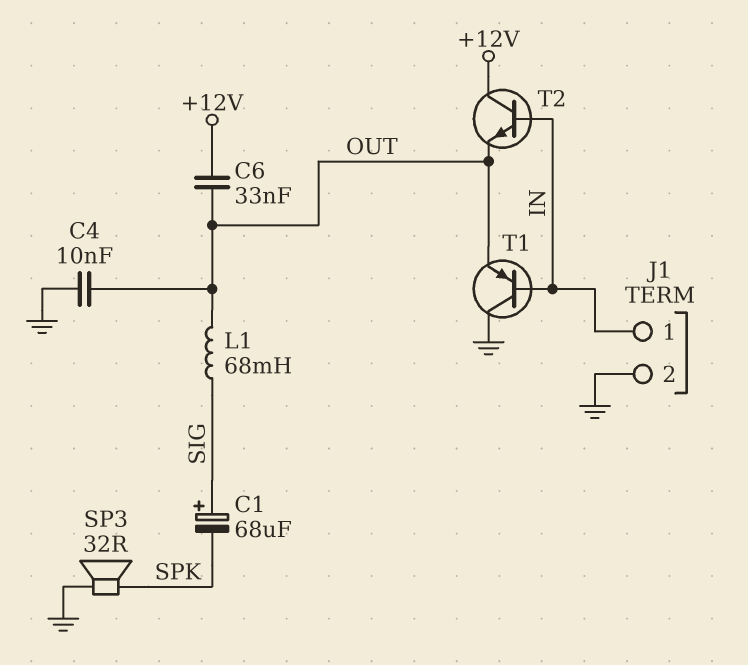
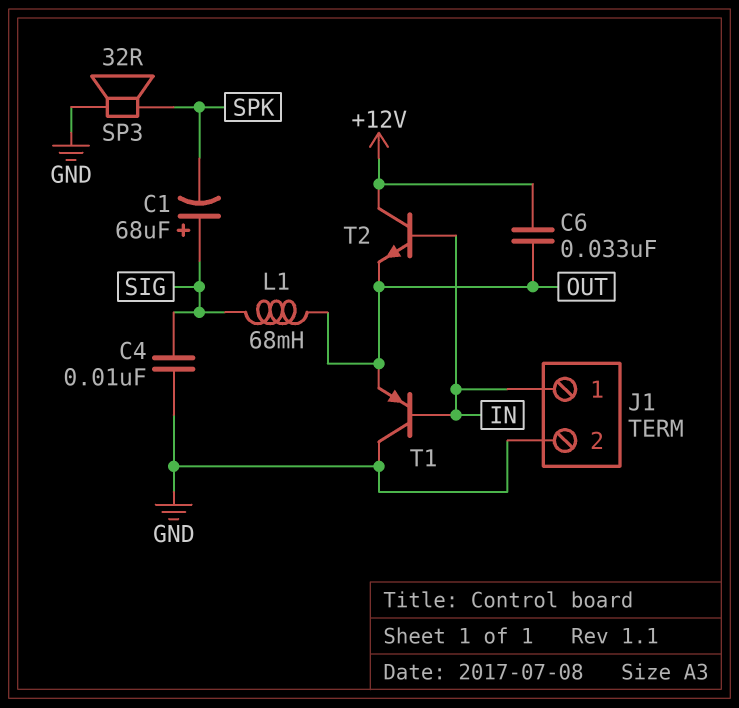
C4: 10nF (GND, OUT) -> 10nF (GND, SIG)

